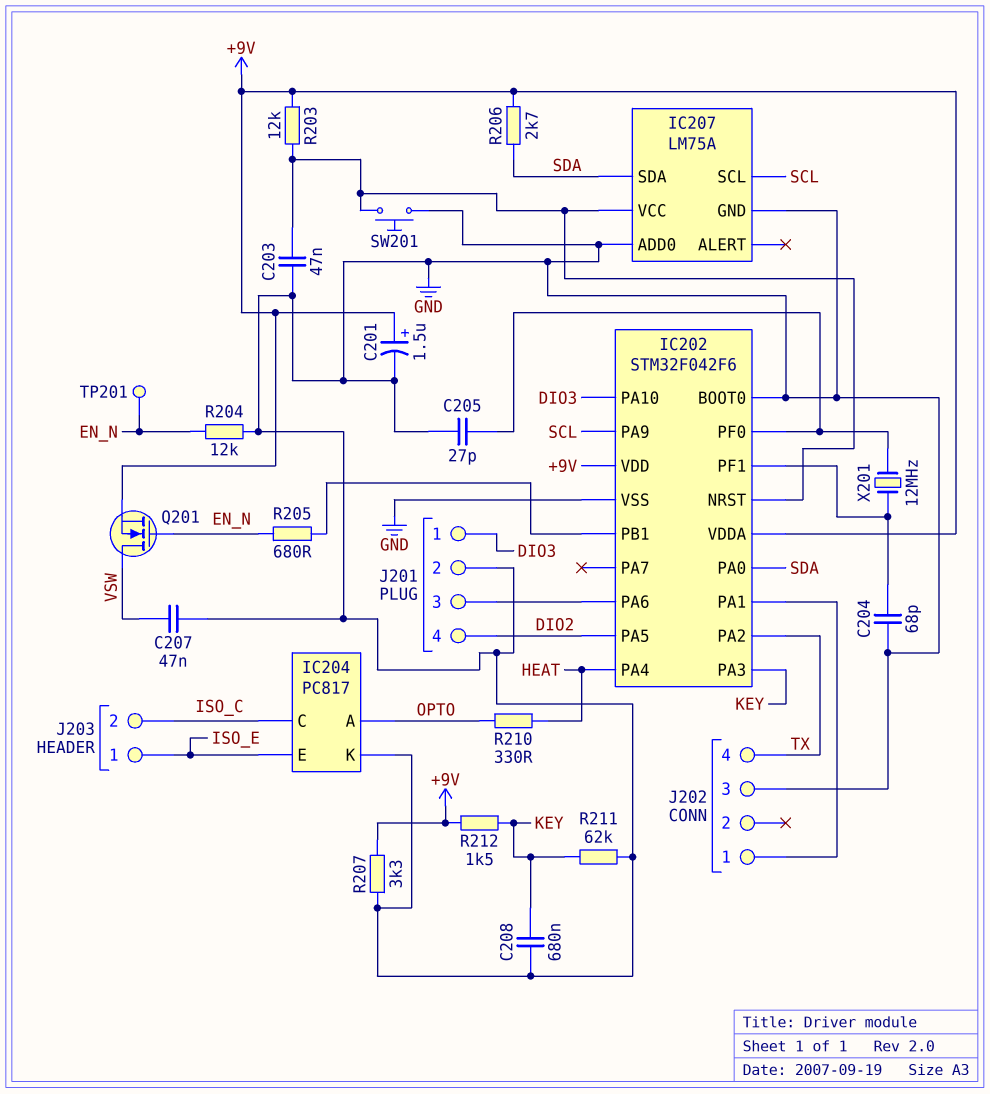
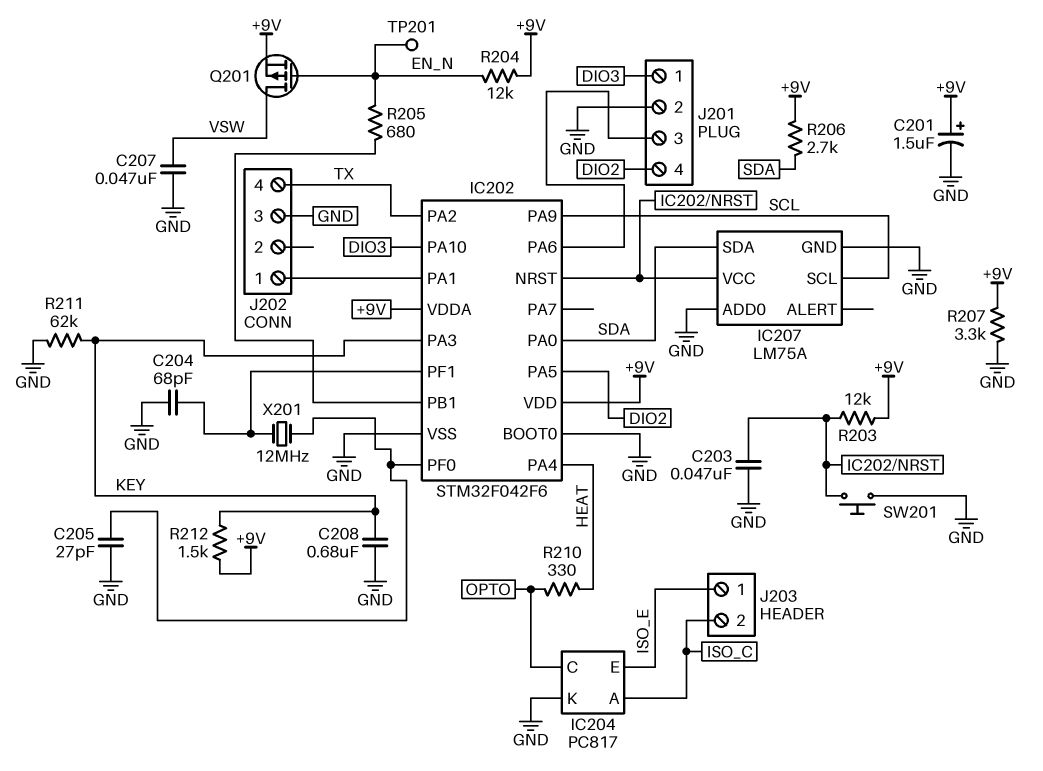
IC204 pin A: OPTO -> ISO_C
IC204 pin C: ISO_C -> OPTO
Q201: NMOS (G EN_N, D VSW, S +9V) -> PMOS (G EN_N, D VSW, S +9V)
R204: 12k (EN_N, GND) -> 12k (+9V, EN_N)

